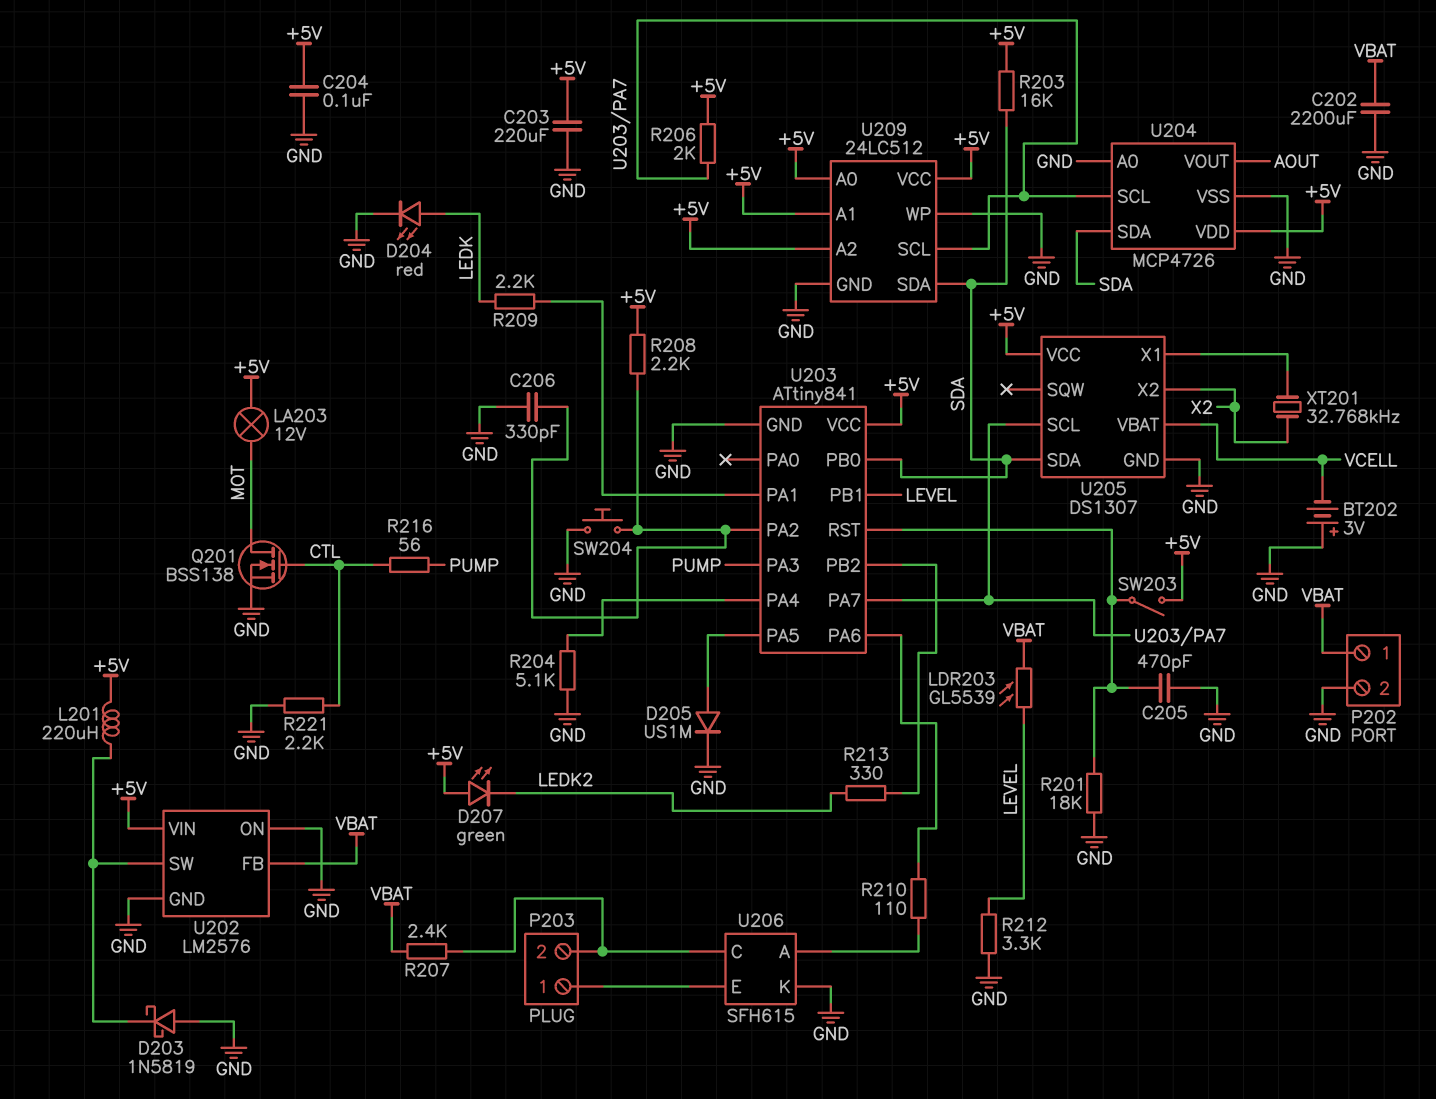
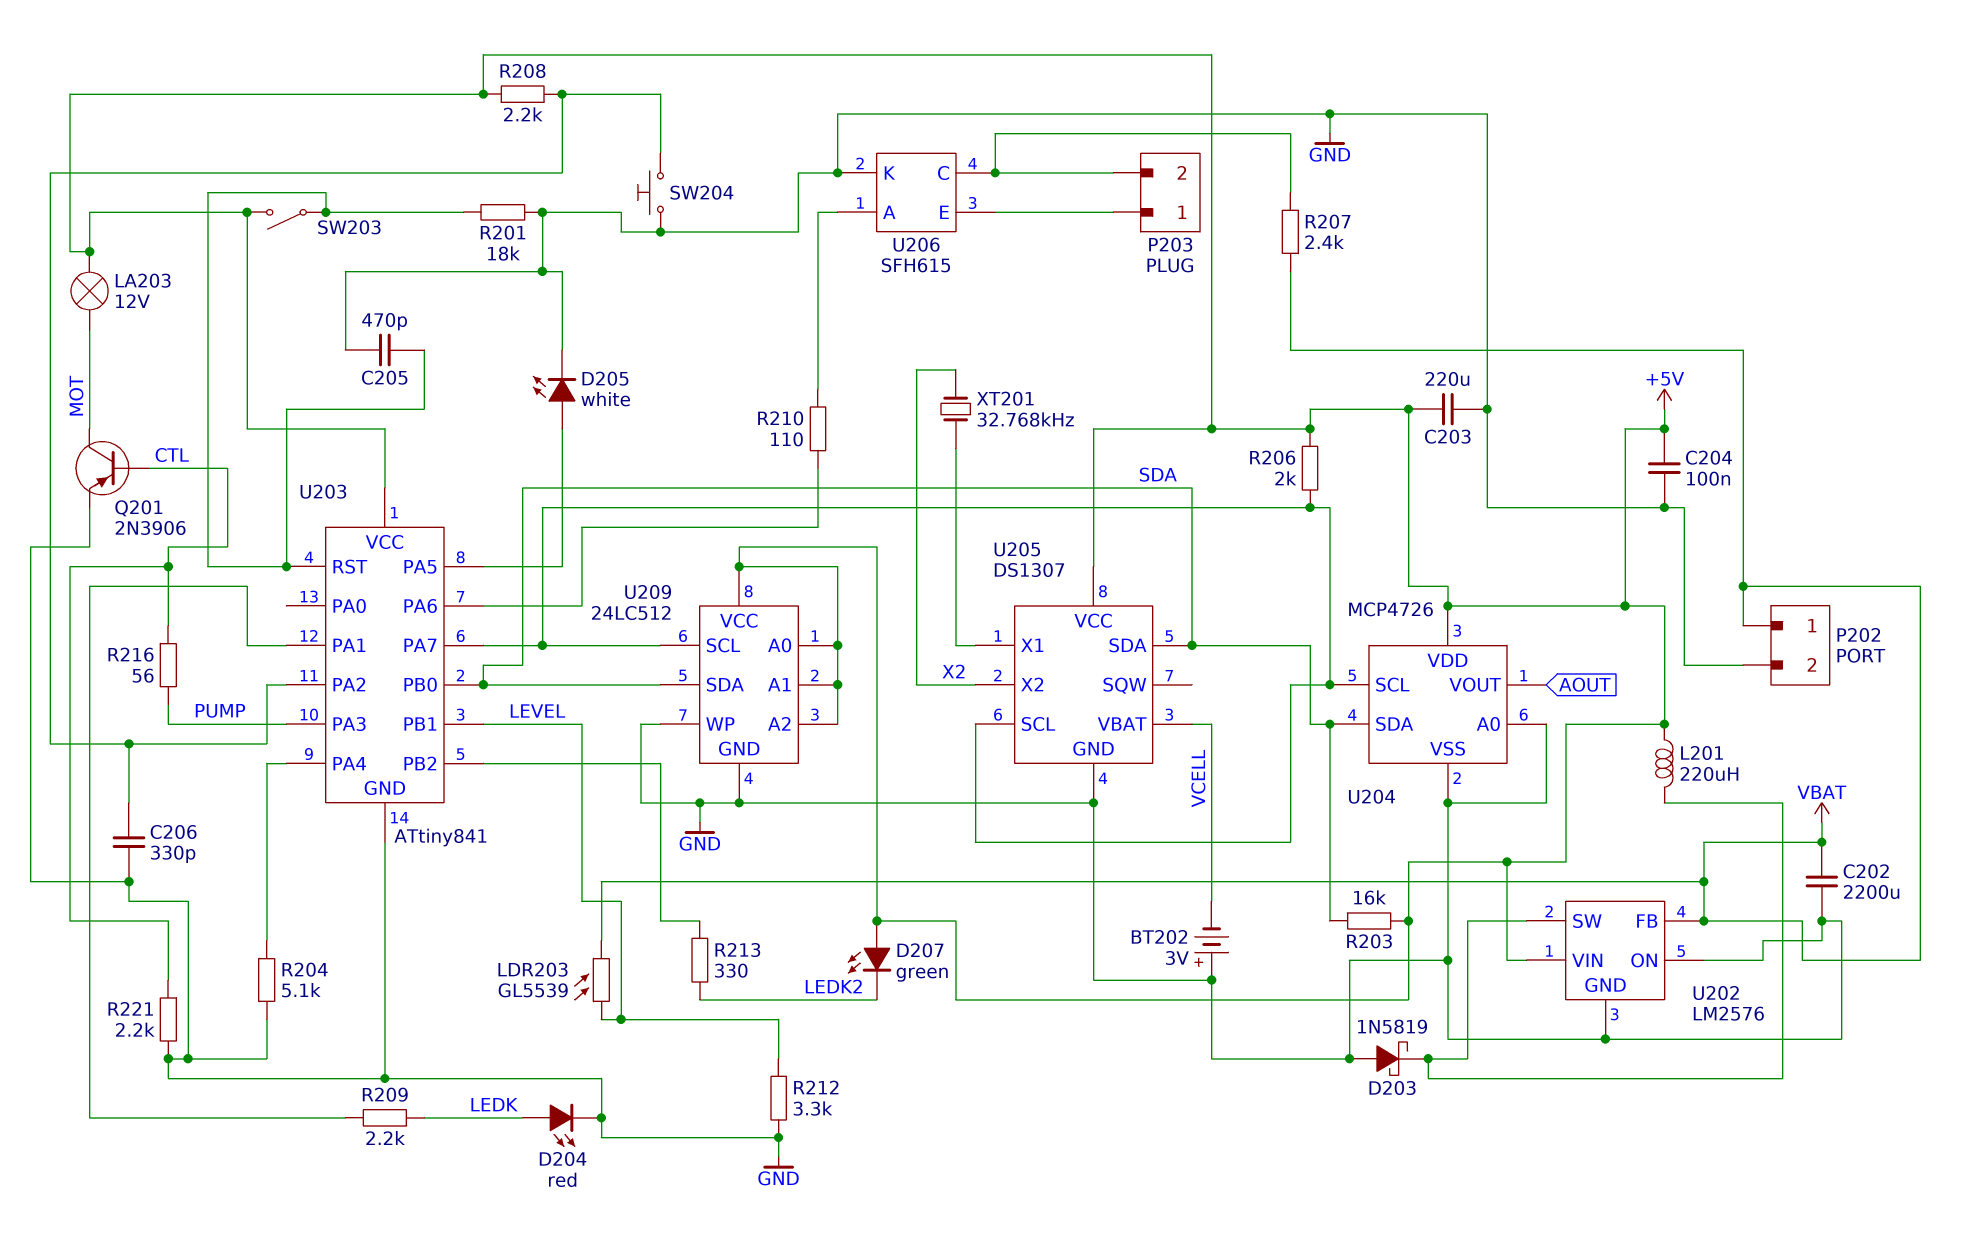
D205: diode US1M (A U203/PA5, K GND) -> LED white (A U203/PA5, K GND)
Q201: NMOS BSS138 (G CTL, D MOT, S GND) -> PNP 2N3906 (B CTL, C MOT, E GND)

